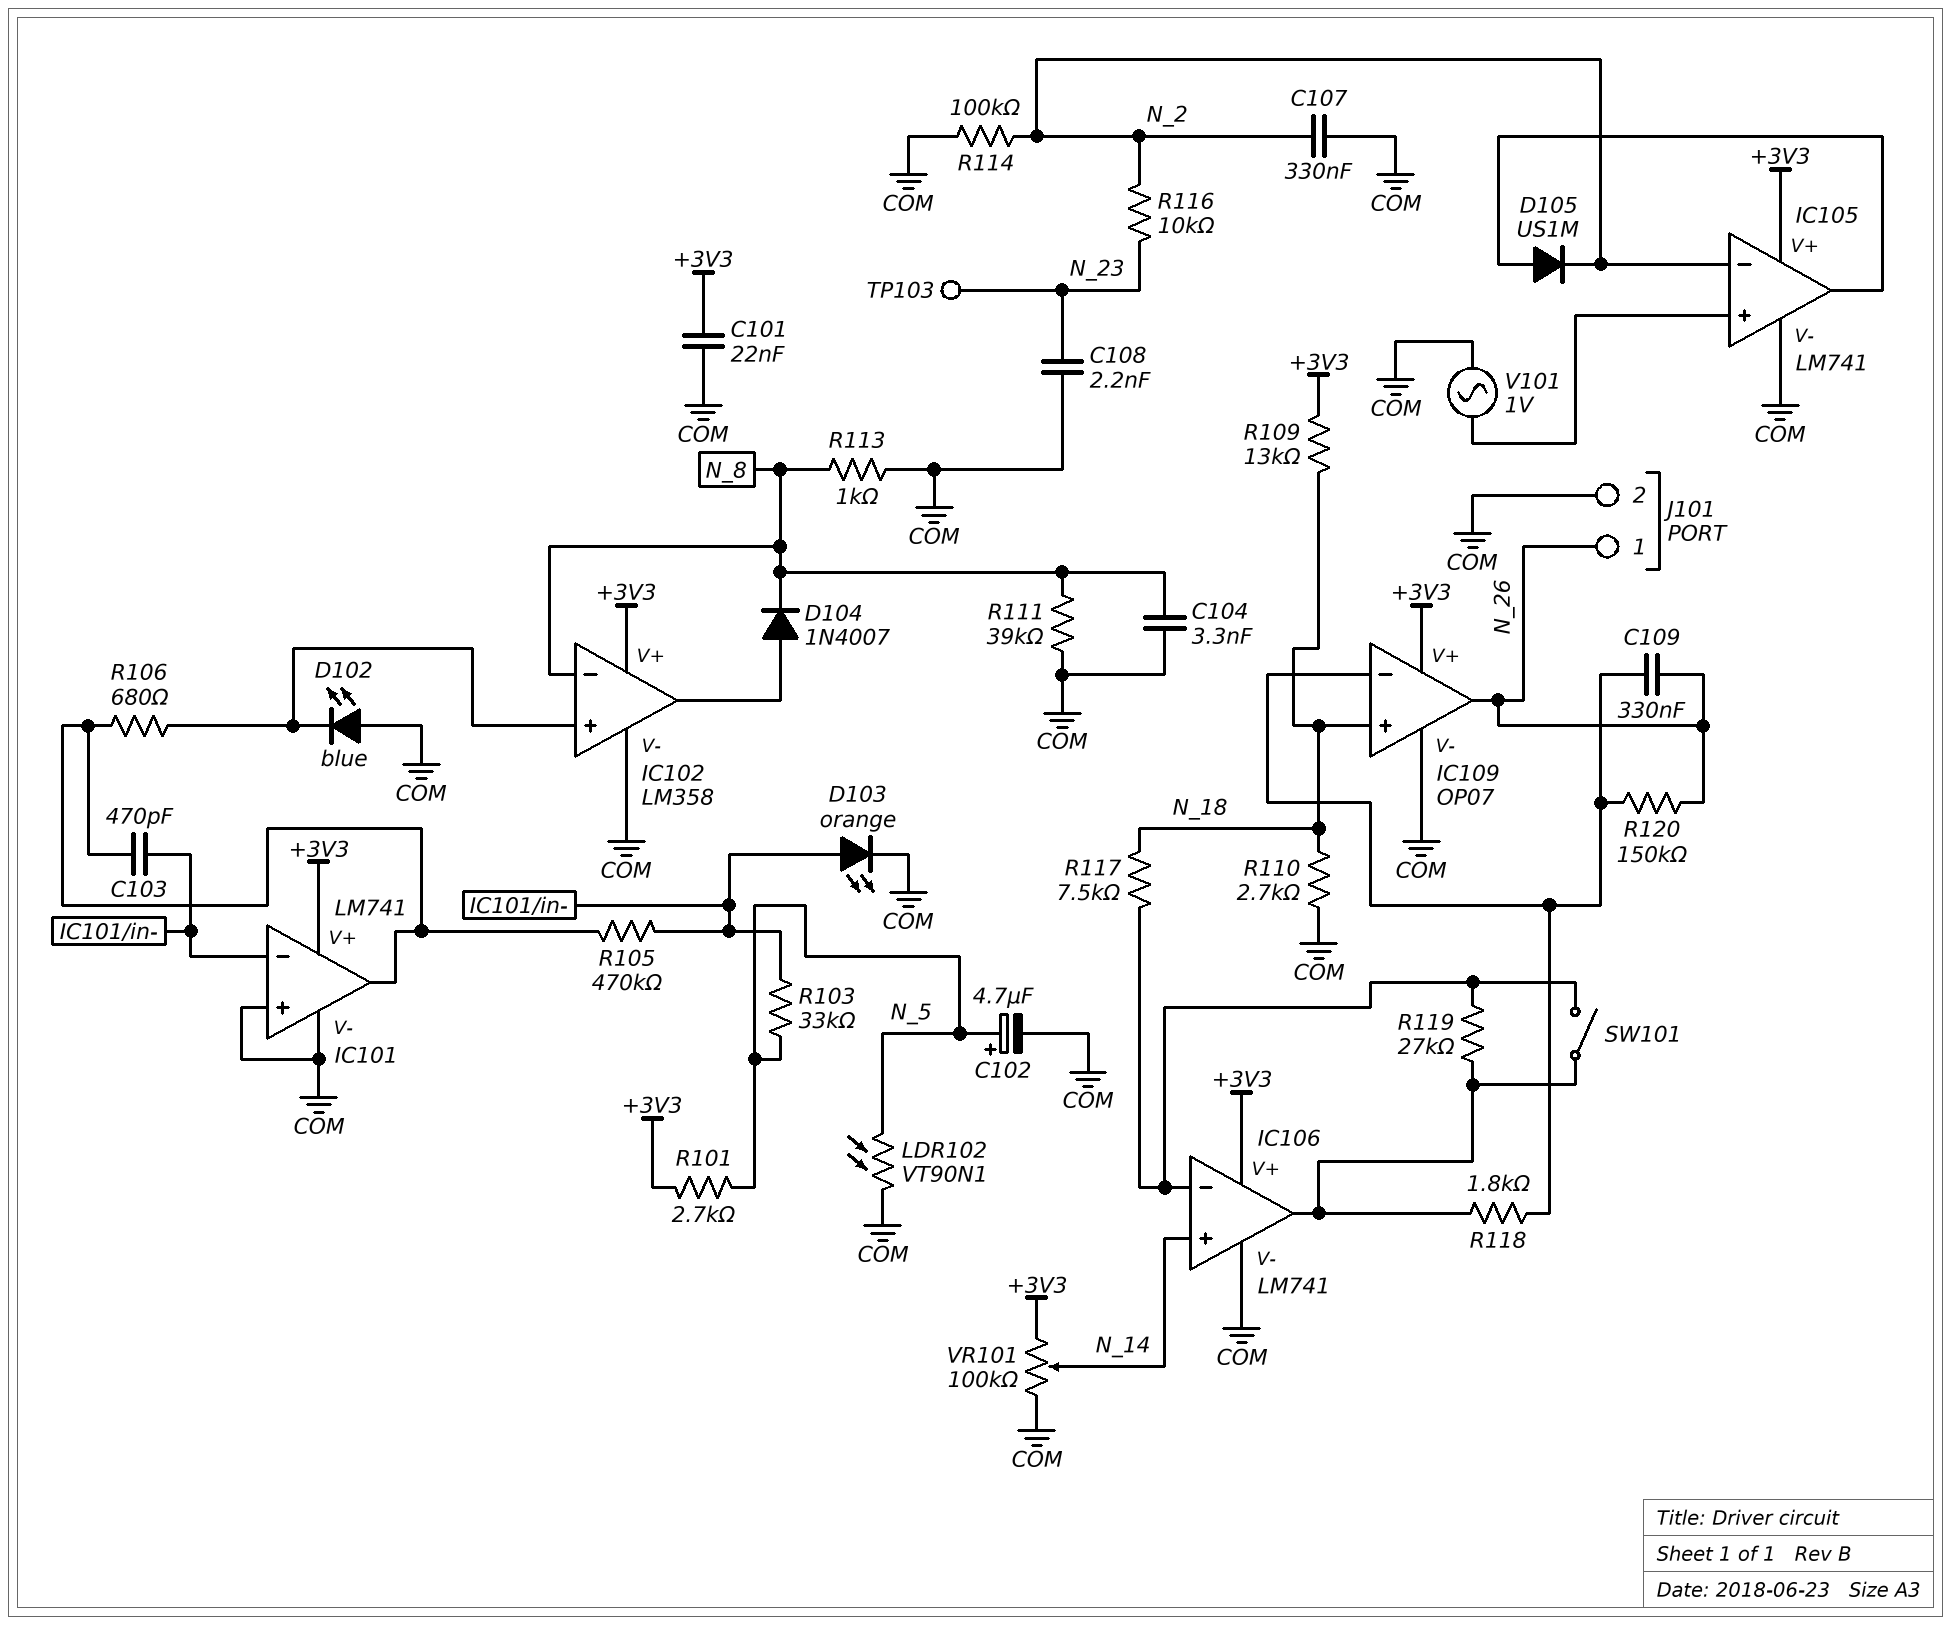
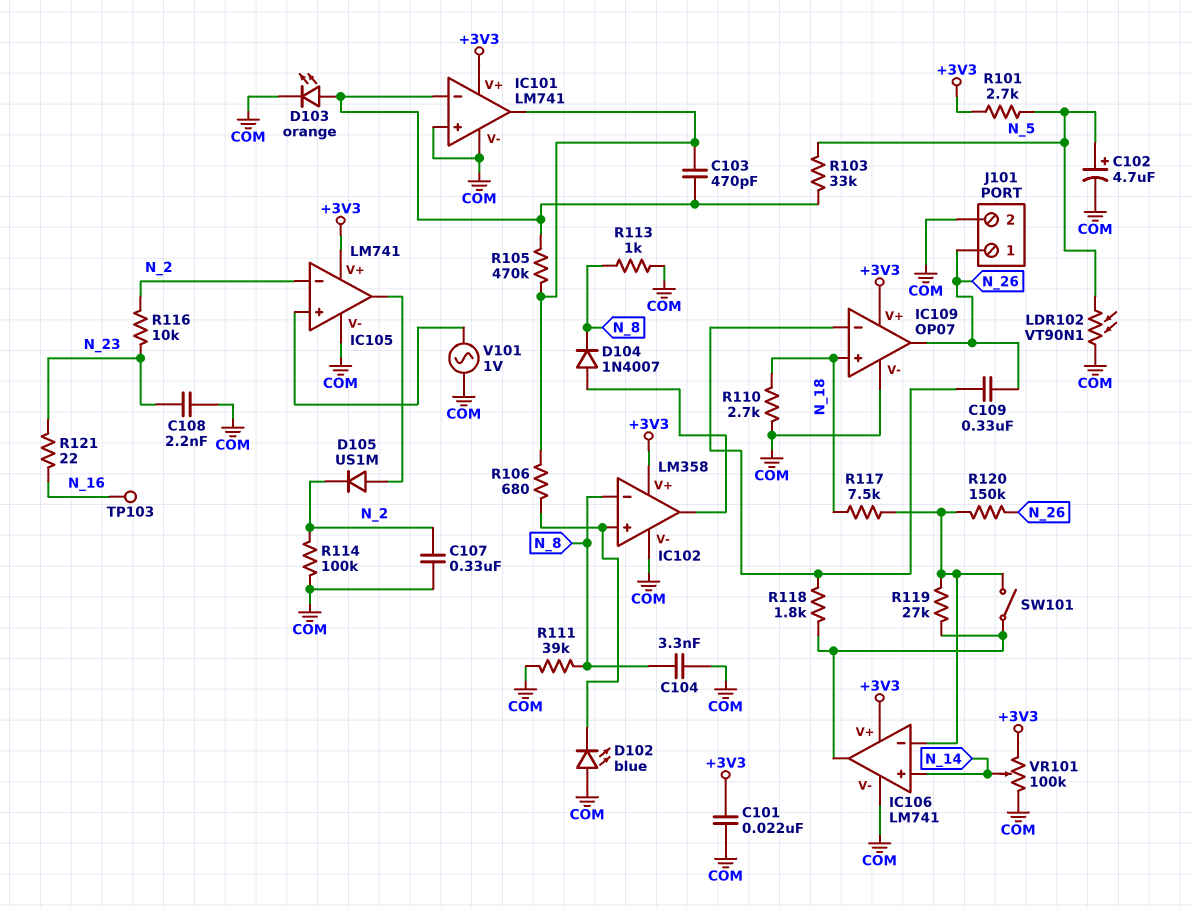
R109: 13k (+3V3, N_18) -> none
R120: 150k (IC109/in-, N_26) -> 150k (IC106/in-, N_26)
R121: none -> 22 (N_16, N_23)
TP103: test point (N_23) -> test point (N_16)

